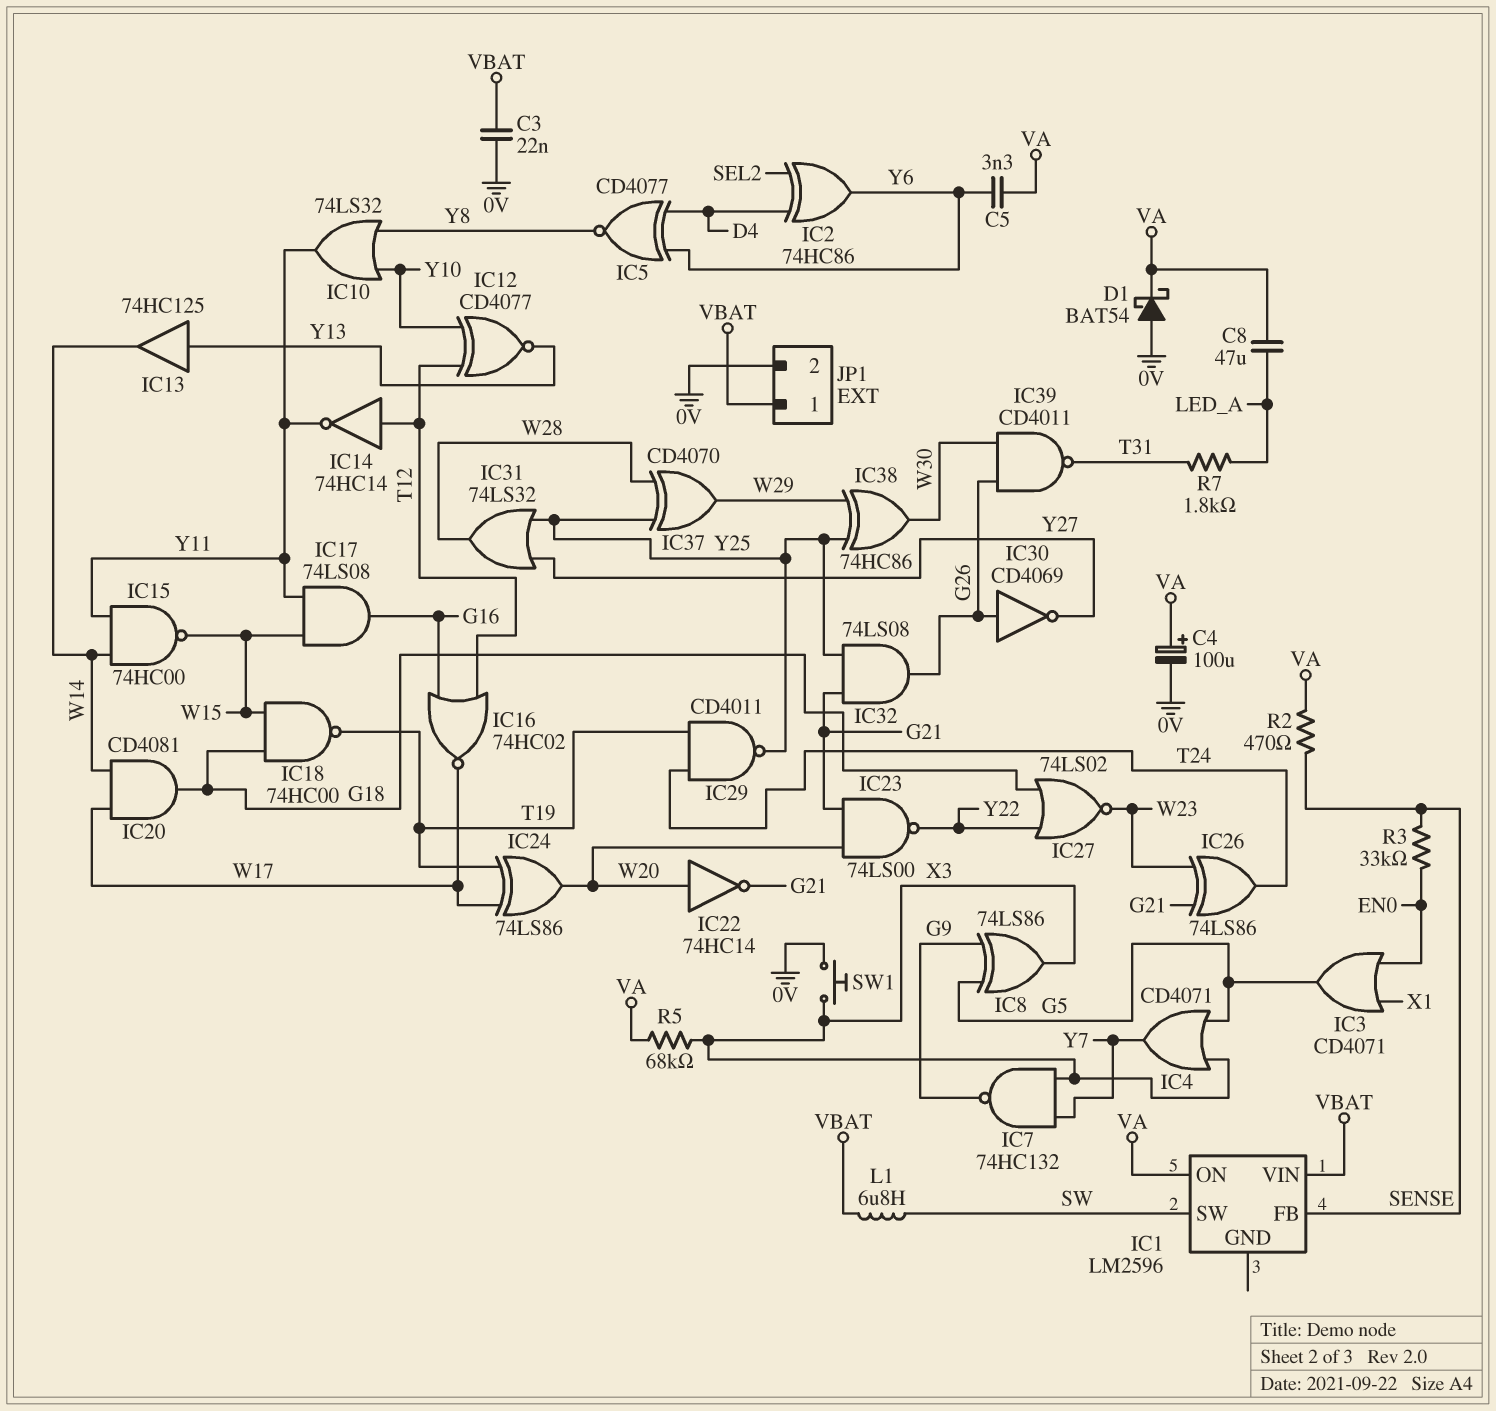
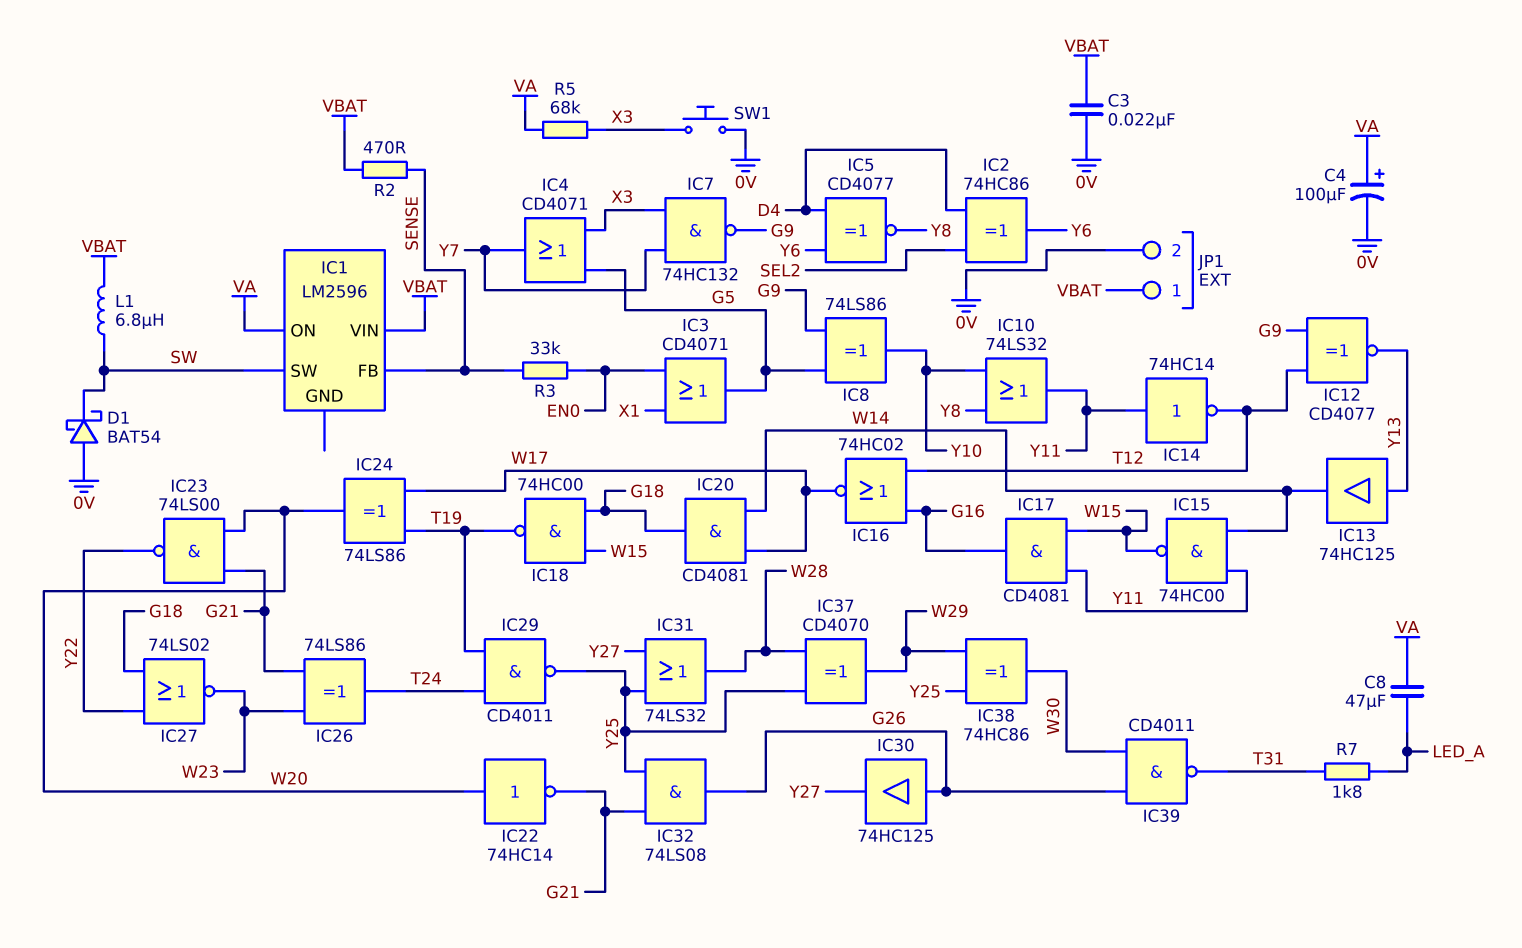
C5: 3.3nF (VA, Y6) -> none
D1: schottky BAT54 (A 0V, K VA) -> schottky BAT54 (A 0V, K SW)
IC8: XOR 74LS86 (in G5, in G9, out X3) -> XOR 74LS86 (in G5, in G9, out Y10)
IC12: XNOR CD4077 (in T12, in Y10, out Y13) -> XNOR CD4077 (in G9, in T12, out Y13)
IC14: NOT 74HC14 (in T12, out Y11) -> NOT 74HC14 (in Y11, out T12)
IC17: AND 74LS08 (in W15, in Y11, out G16) -> AND CD4081 (in W15, in Y11, out G16)
IC30: NOT CD4069 (in G26, out Y27) -> buffer 74HC125 (in G26, out Y27)
R2: 470 (SENSE, VA) -> 470 (SENSE, VBAT)

